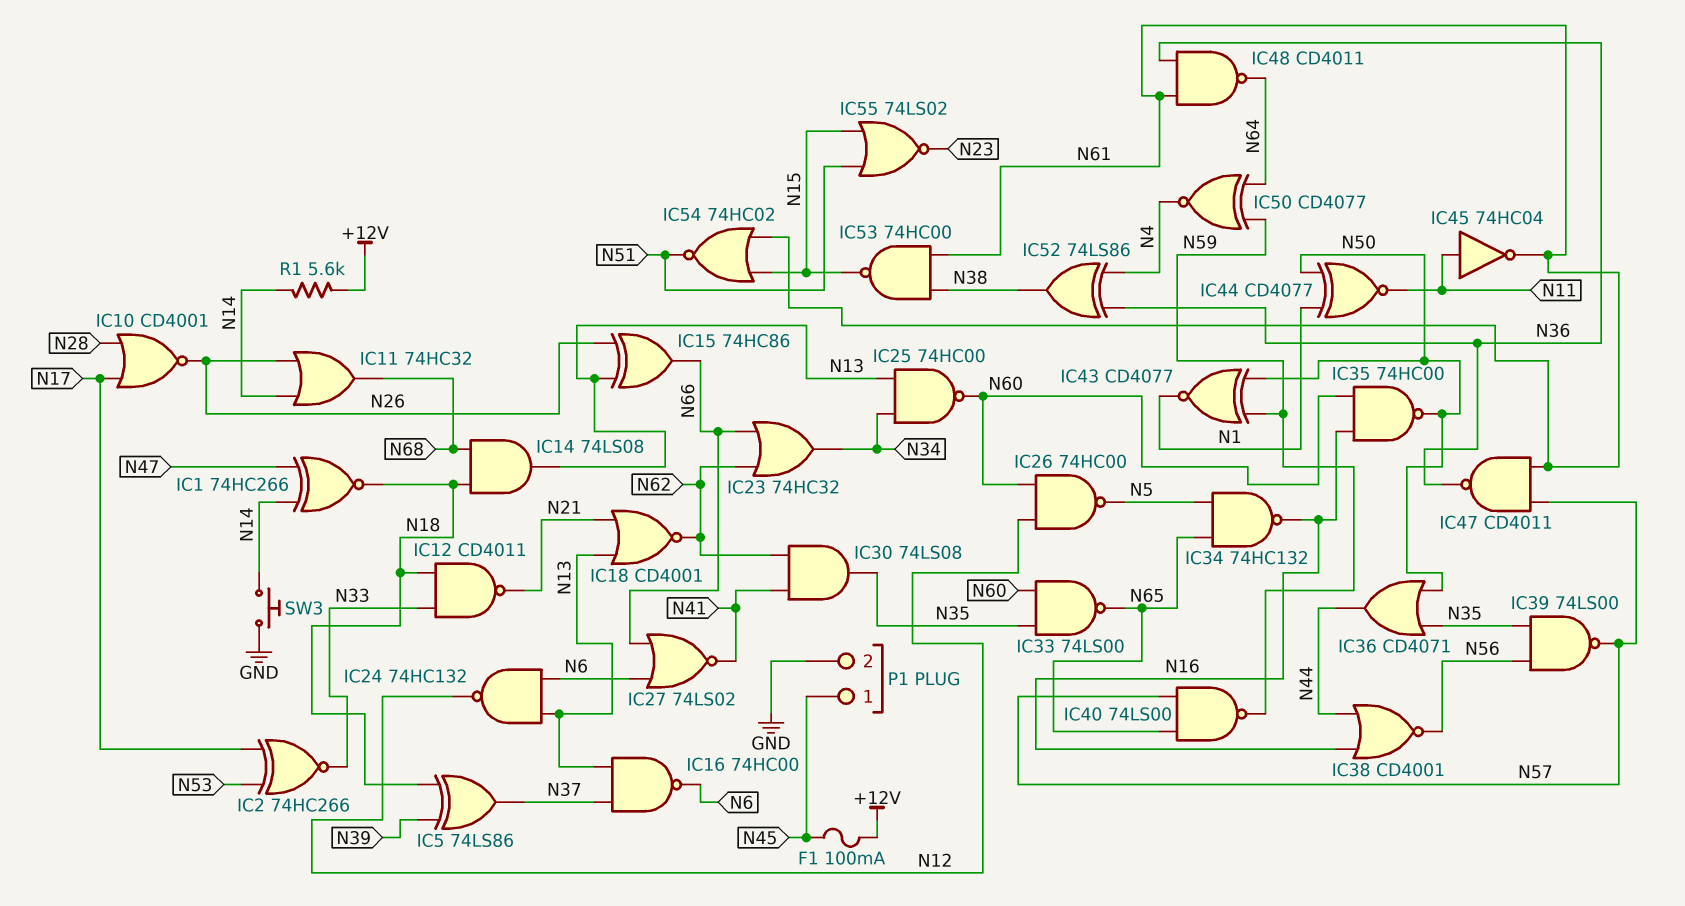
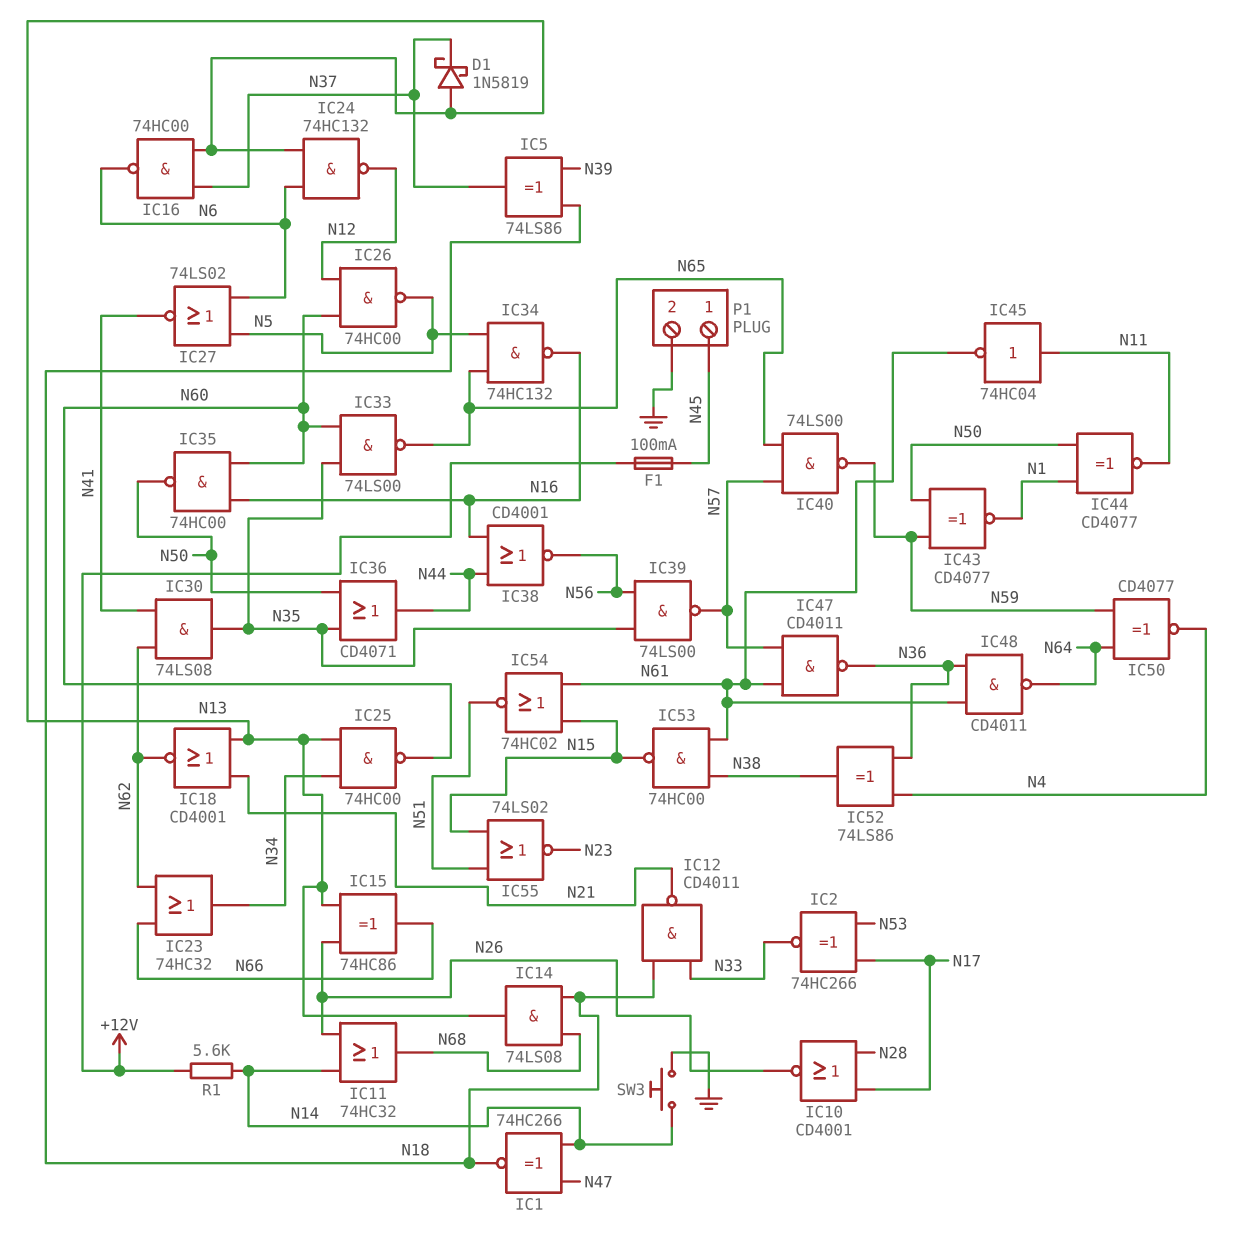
D1: none -> schottky 1N5819 (A N13, K N37)
IC27: NOR 74LS02 (in N6, in N66, out N41) -> NOR 74LS02 (in N5, in N6, out N41)

